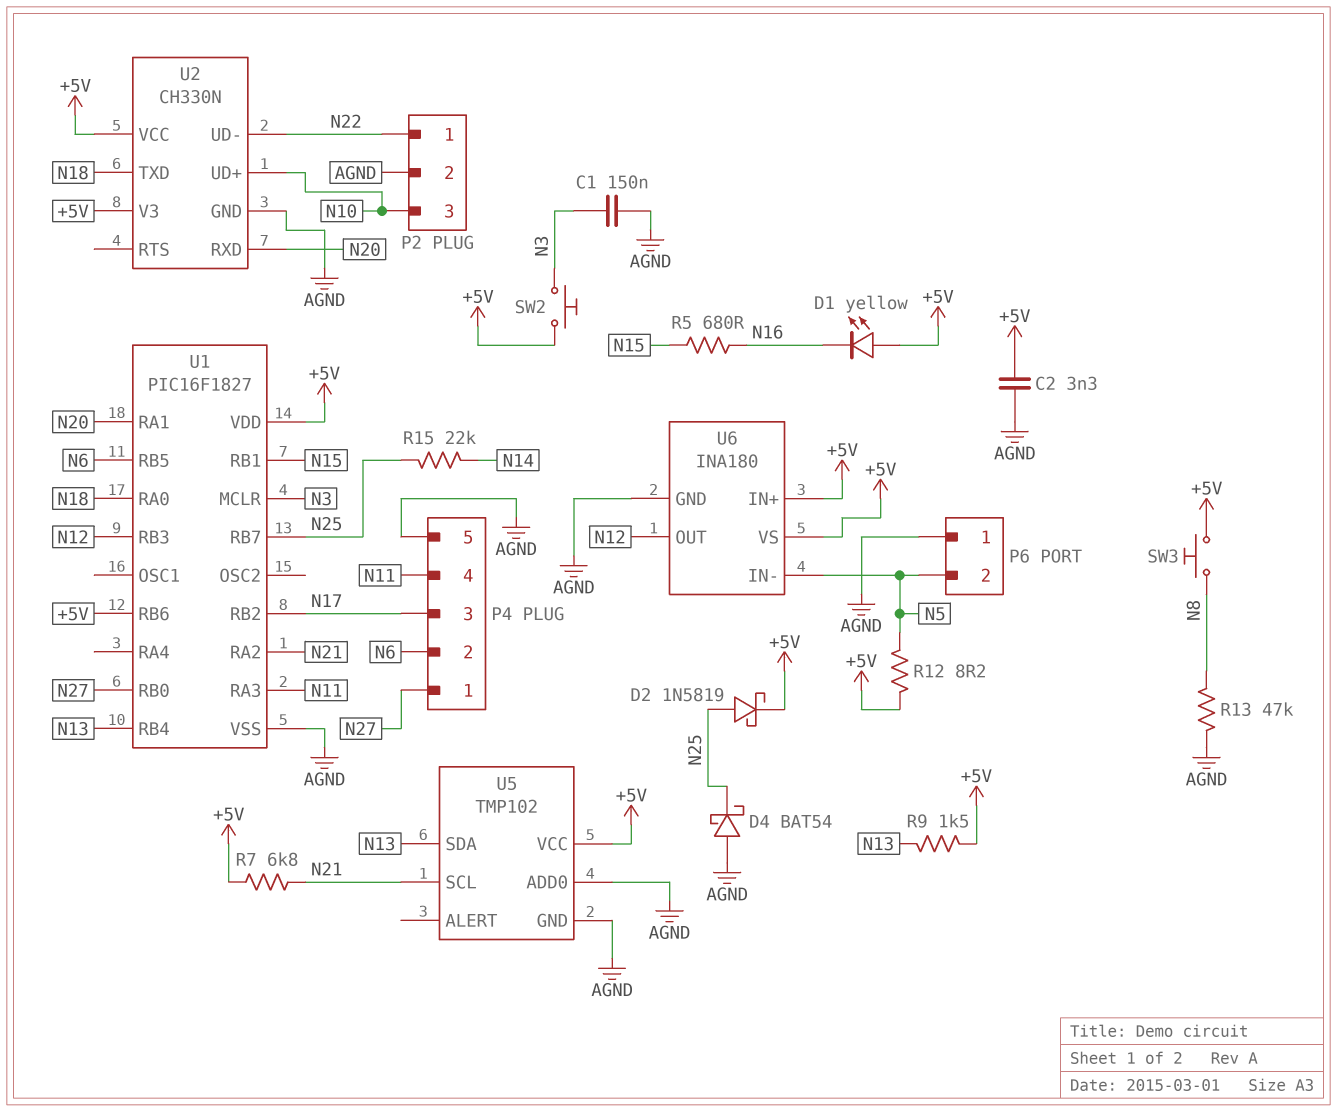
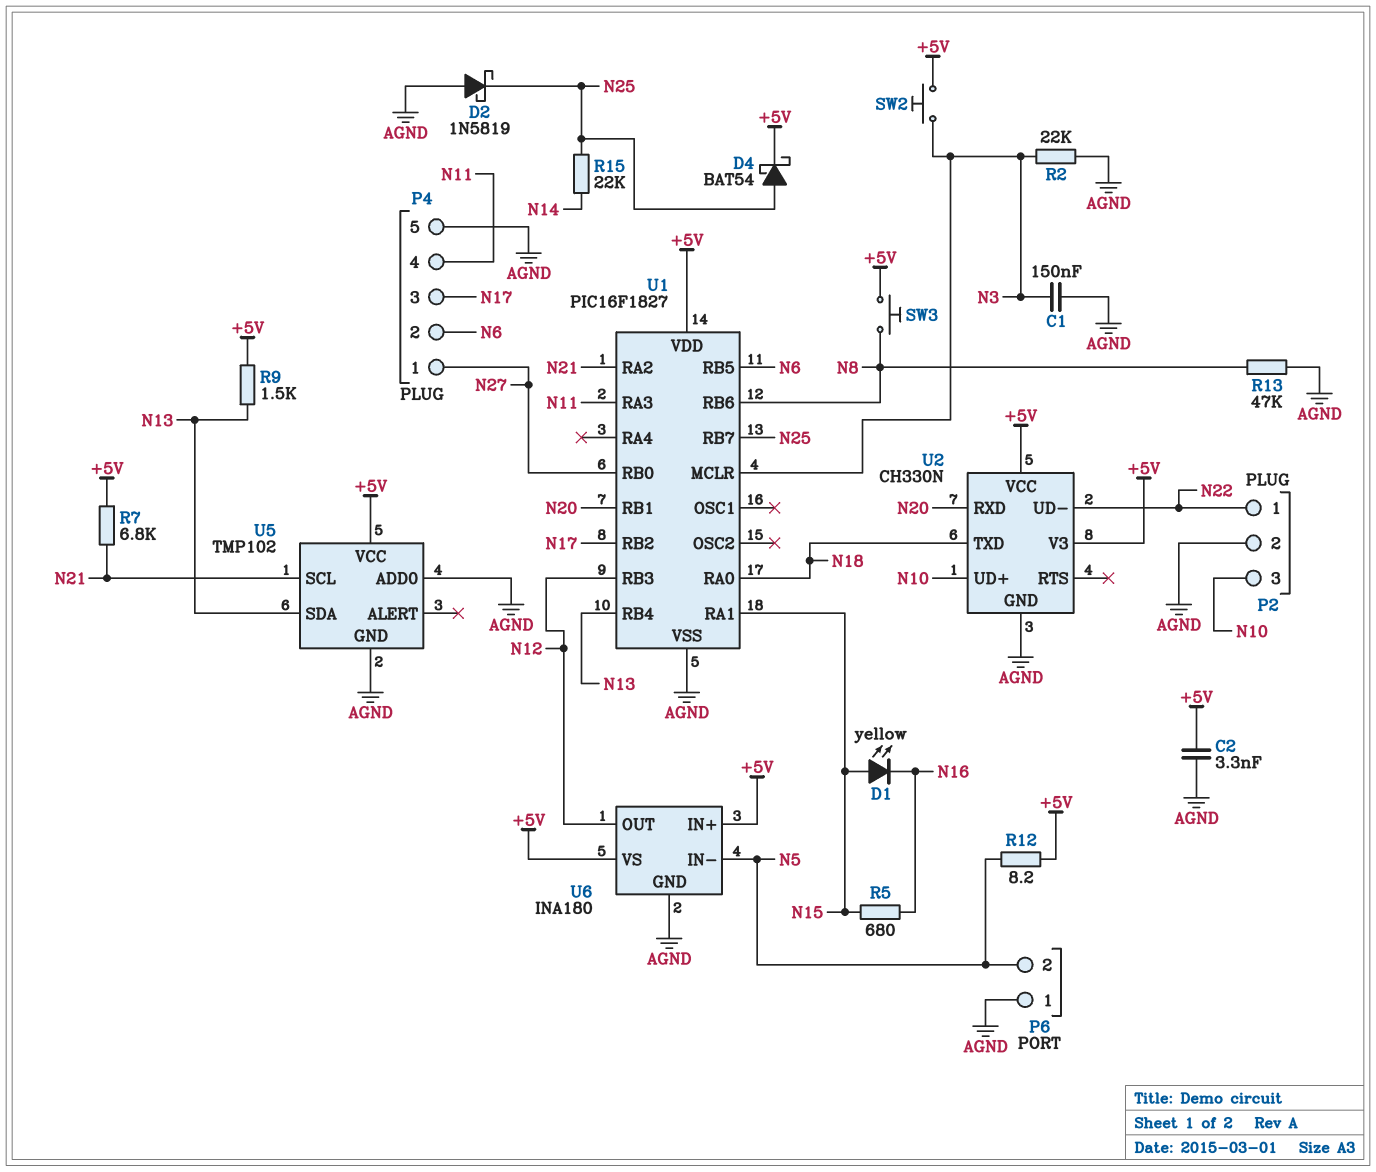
D1: LED yellow (A +5V, K N16) -> LED yellow (A N15, K N16)
D2: schottky 1N5819 (A N25, K +5V) -> schottky 1N5819 (A AGND, K N25)
D4: schottky BAT54 (A AGND, K N25) -> schottky BAT54 (A N25, K +5V)
R2: none -> 22k (AGND, N3)
U1 pin RA1: N20 -> N15
U1 pin RB1: N15 -> N20
U1 pin RB6: +5V -> N8

